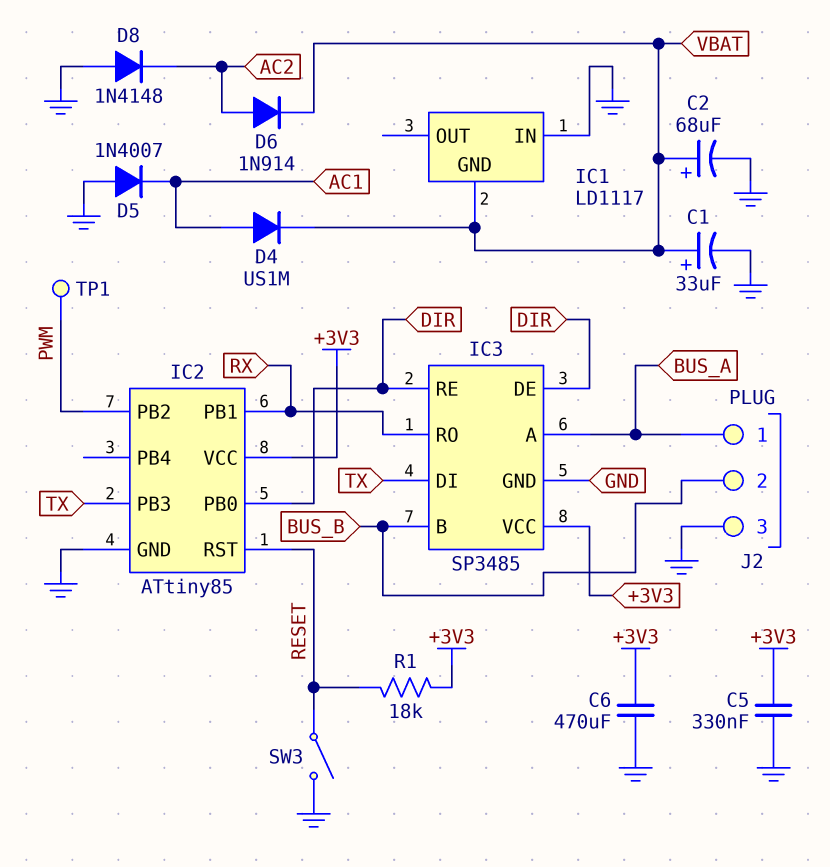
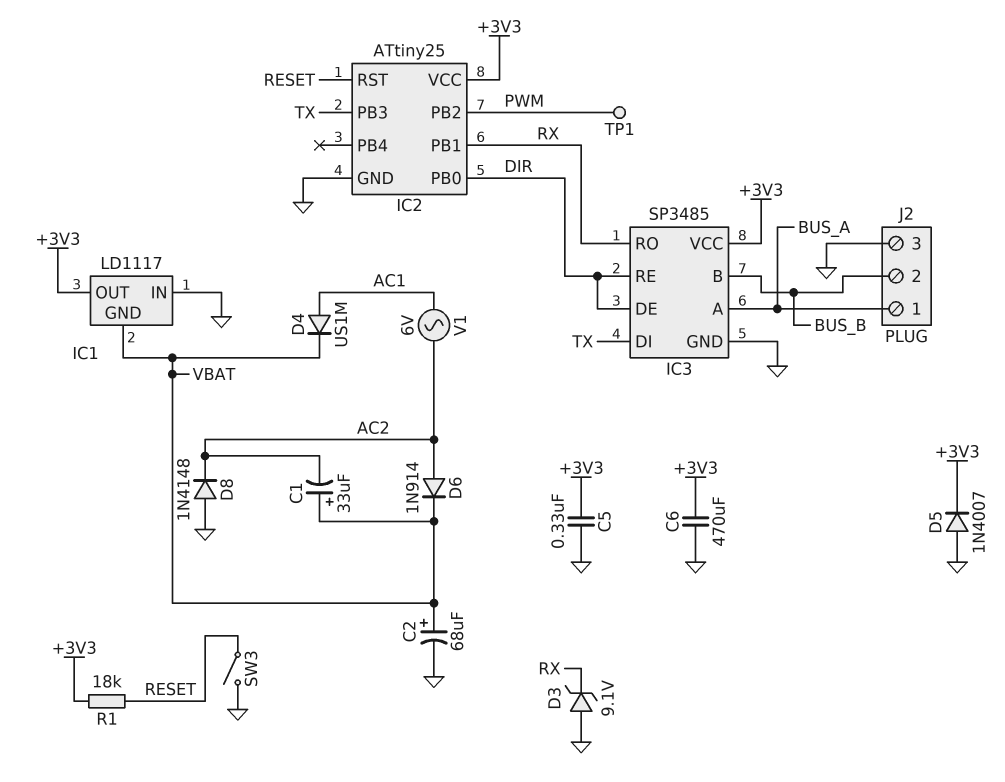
C1: 33uF (plus VBAT, minus GND) -> 33uF (plus VBAT, minus AC2)
D3: none -> zener 9.1V (A GND, K RX)
D5: diode 1N4007 (A GND, K AC1) -> diode 1N4007 (A GND, K +3V3)
IC1 pin OUT: none -> +3V3
IC2: ATtiny85 -> ATtiny25
V1: none -> AC 6V (AC1, AC2)

